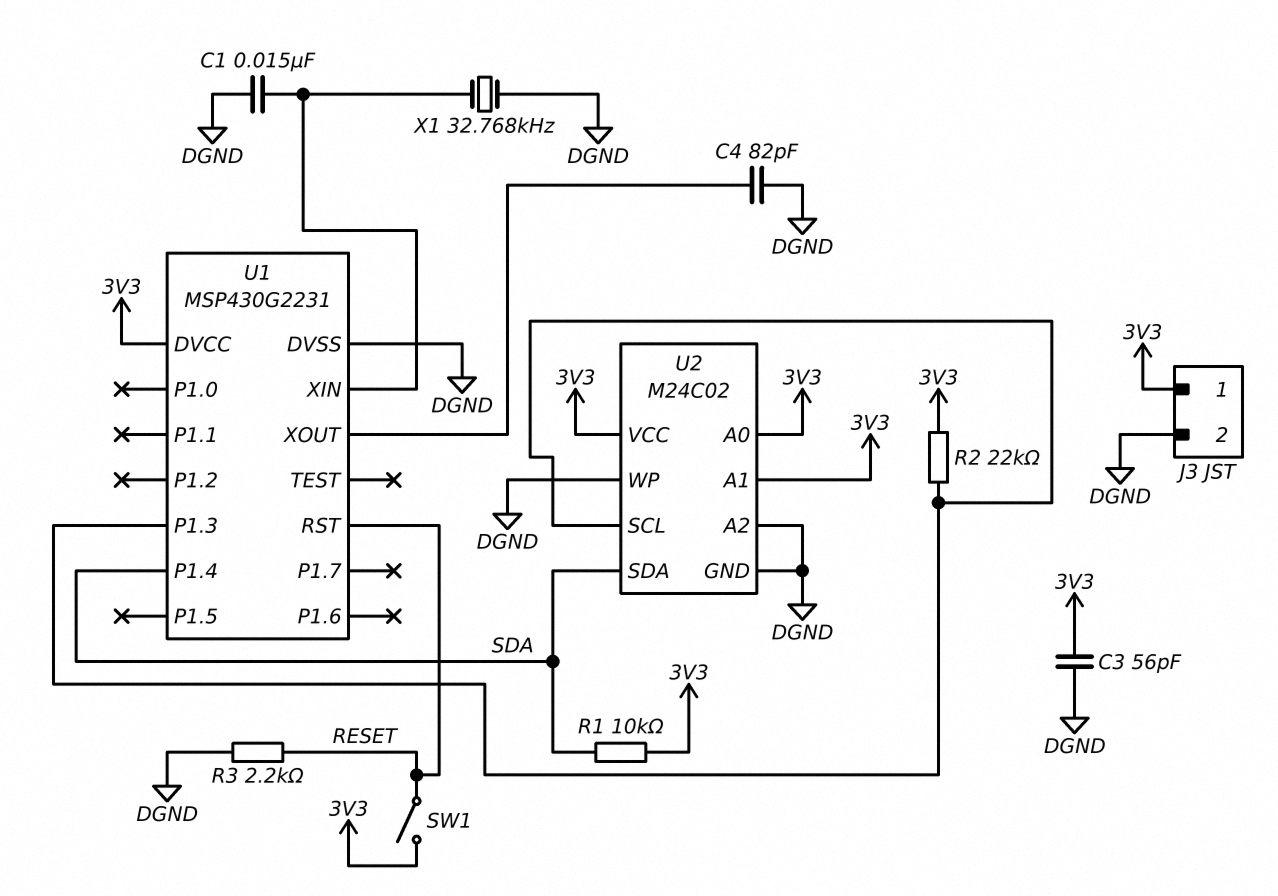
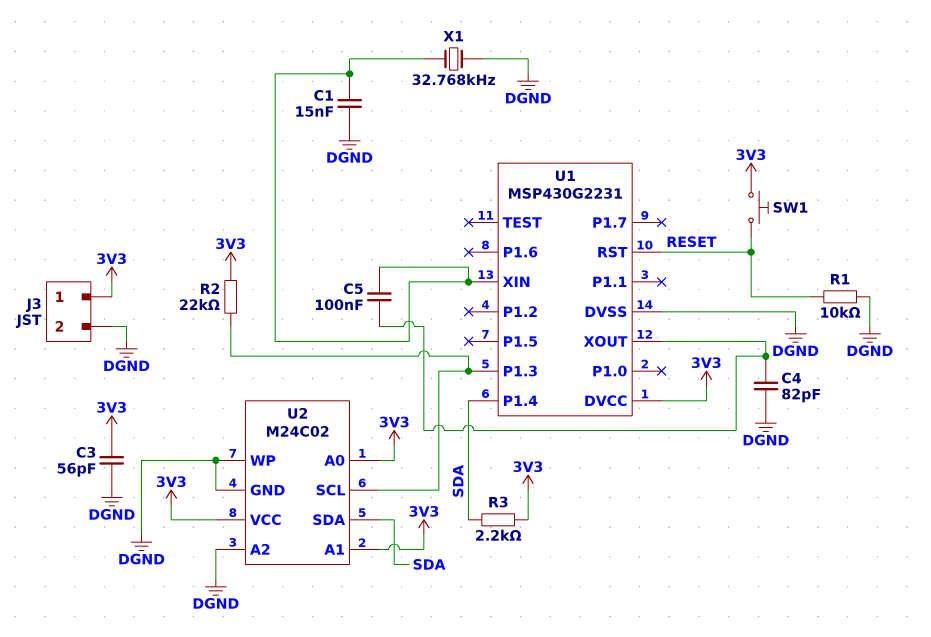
C5: none -> 100nF (U1/XIN, U1/XOUT)
R1: 10k (3V3, SDA) -> 10k (DGND, RESET)
R3: 2.2k (DGND, RESET) -> 2.2k (3V3, SDA)
SW1: switch (3V3, RESET) -> button (3V3, RESET)

